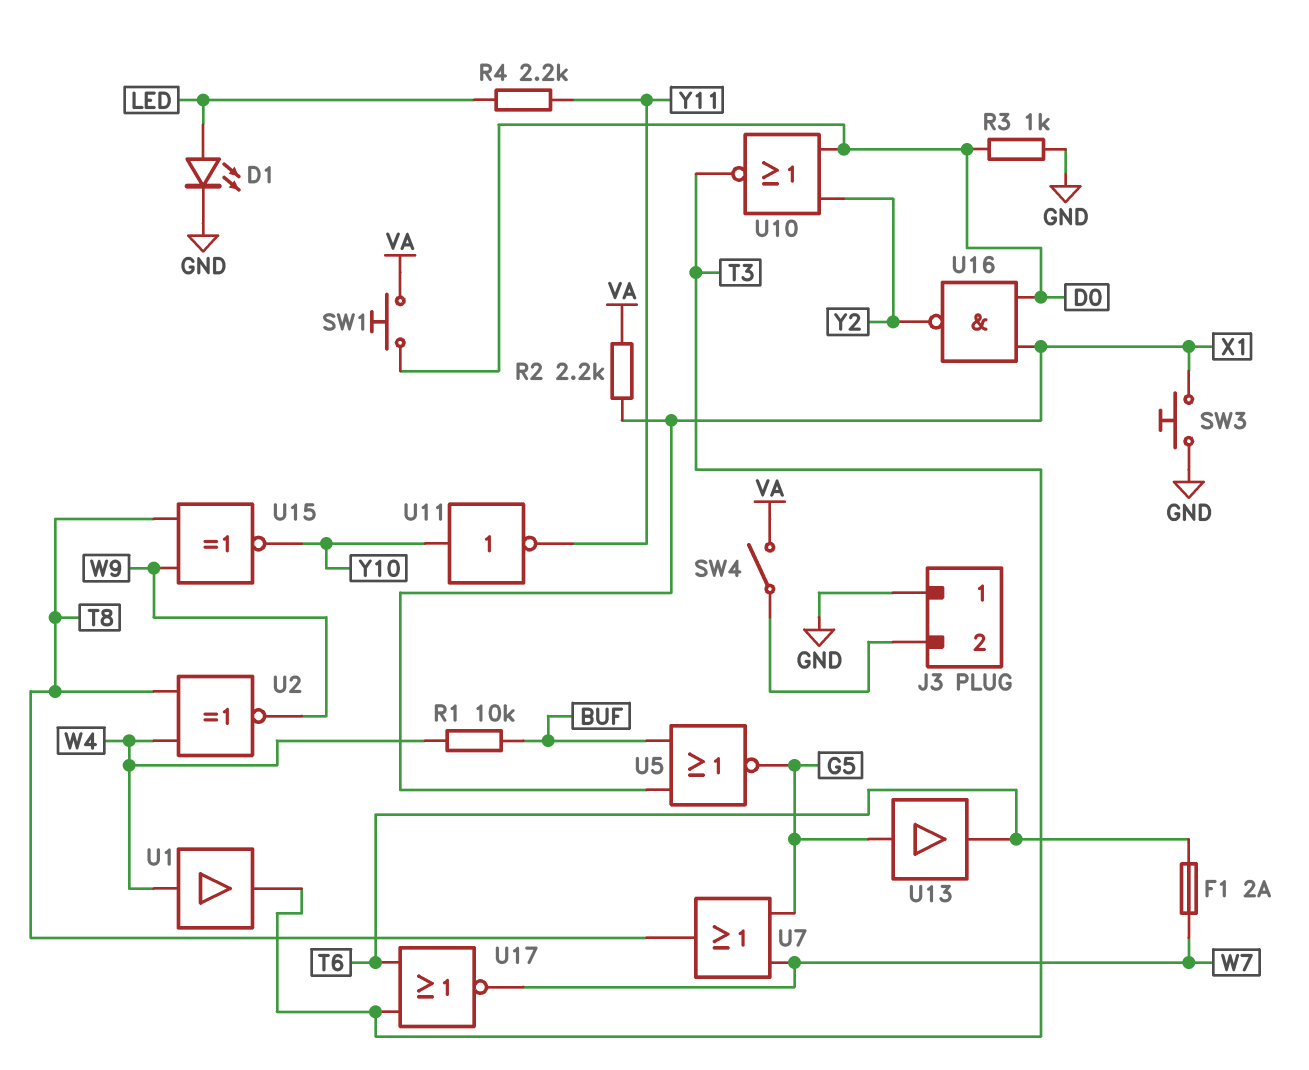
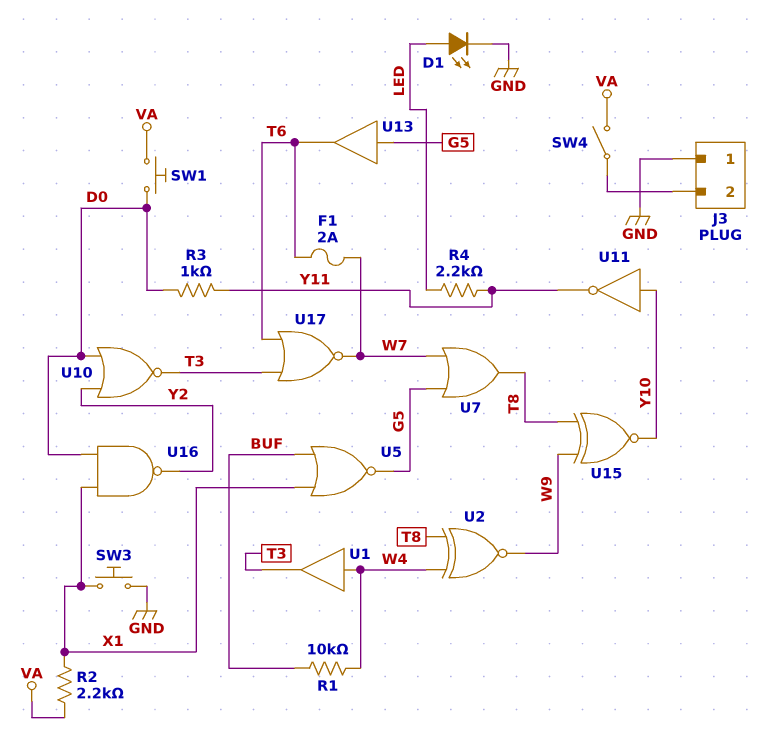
R3: 1k (D0, GND) -> 1k (D0, Y11)

